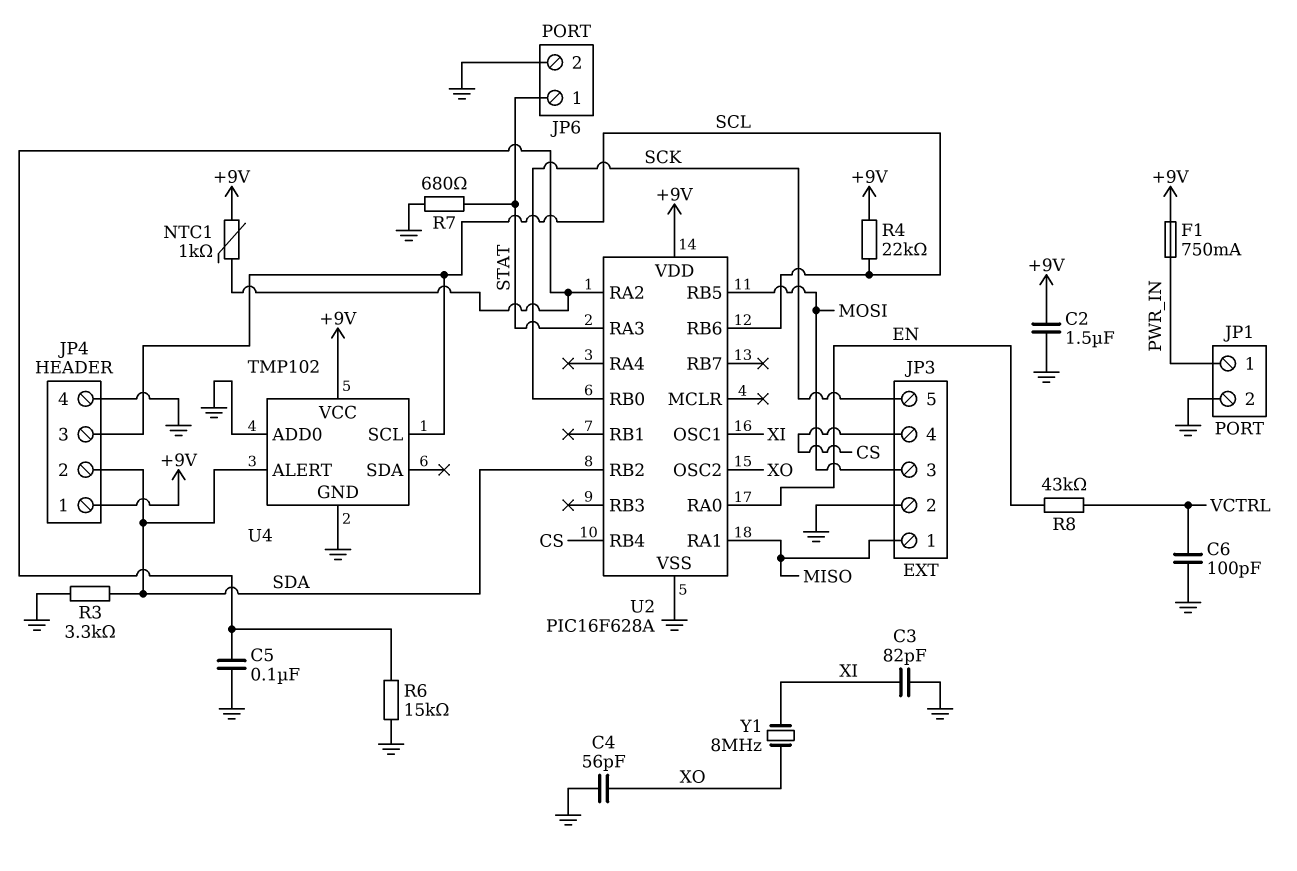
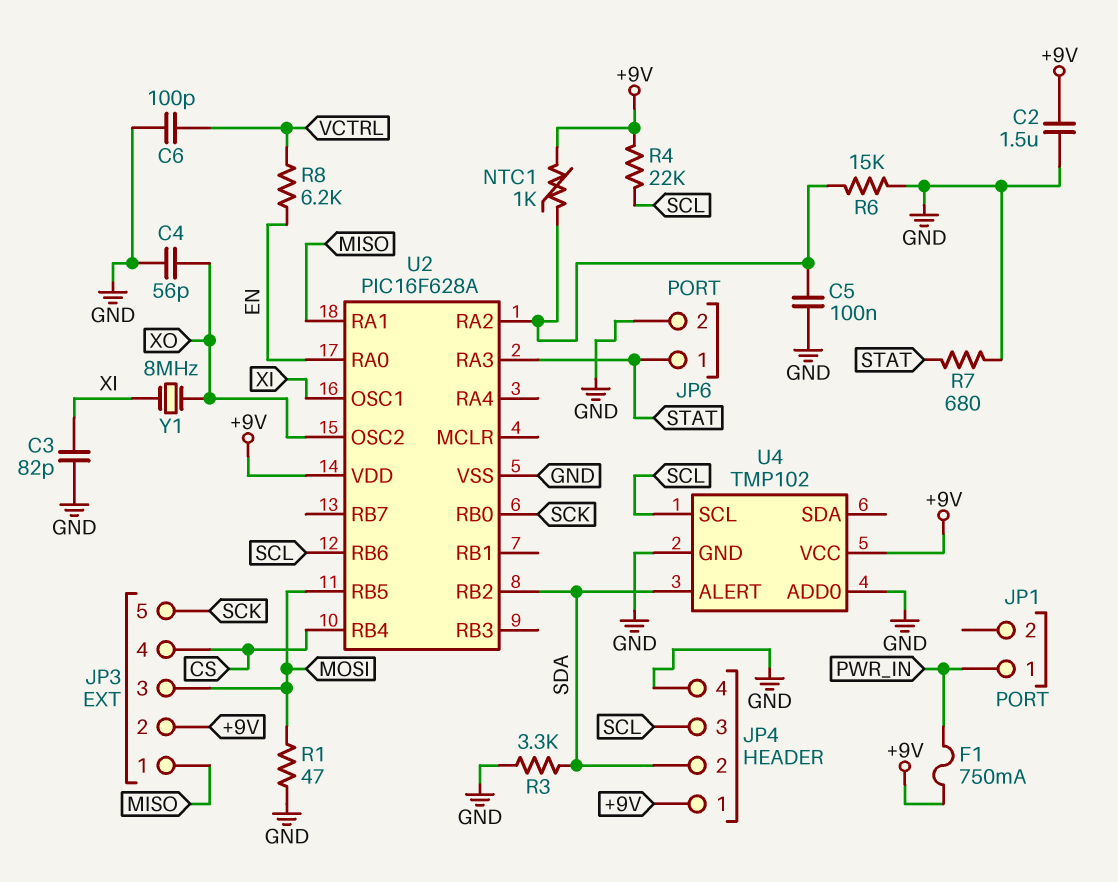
JP1 pin 2: GND -> none
JP3 pin 2: GND -> +9V
R1: none -> 47 (GND, MOSI)
R8: 43k (EN, VCTRL) -> 6.2k (EN, VCTRL)

